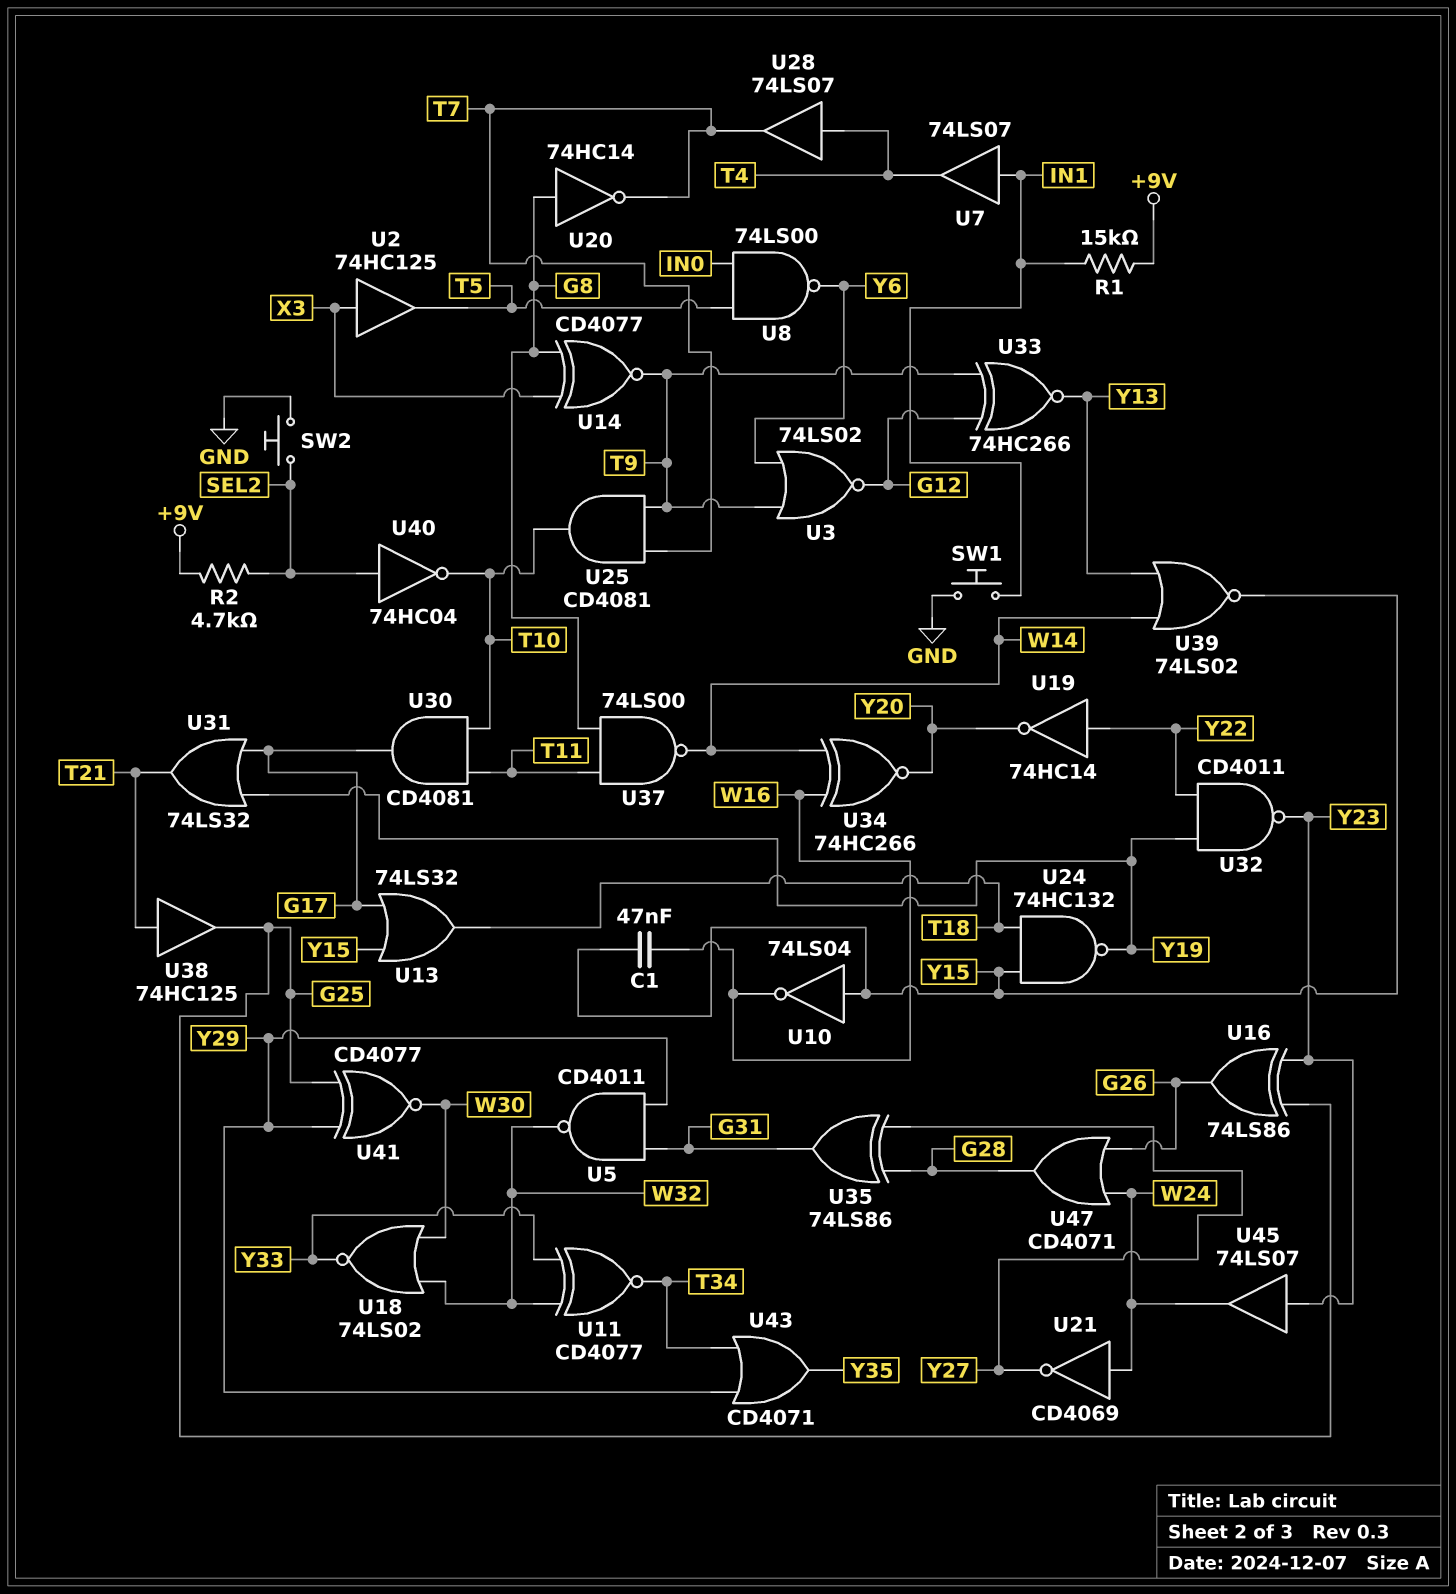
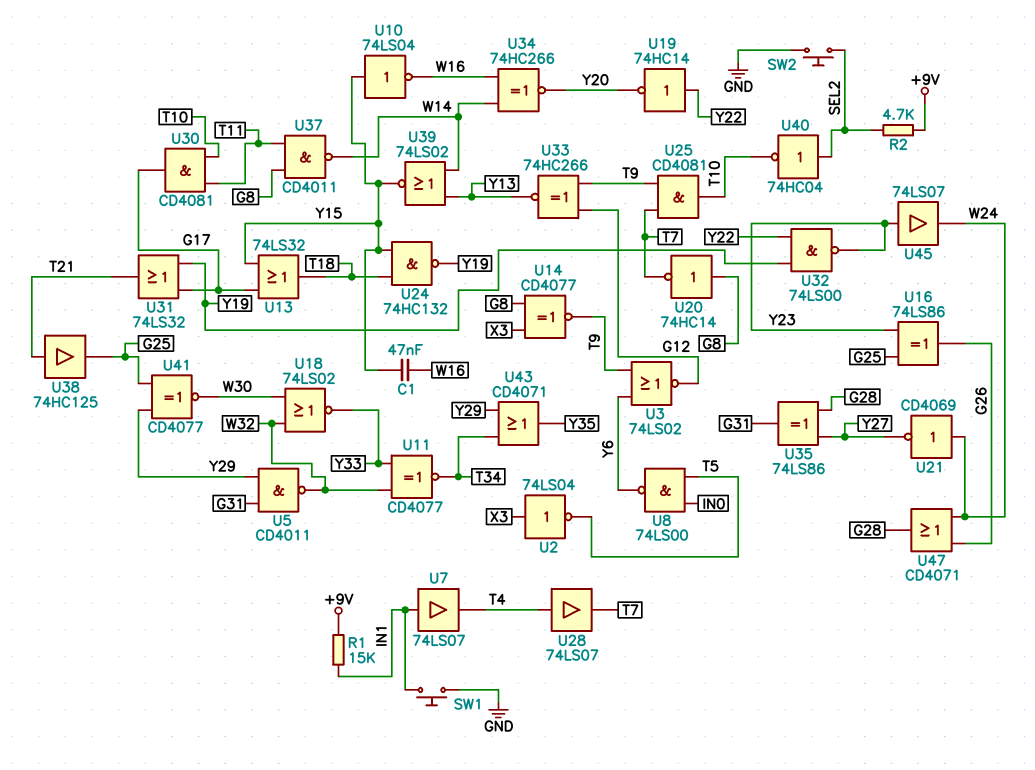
U2: buffer 74HC125 (in X3, out T5) -> NOT 74LS04 (in X3, out T5)
U32: NAND CD4011 (in Y19, in Y22, out Y23) -> NAND 74LS00 (in Y19, in Y22, out Y23)
U37: NAND 74LS00 (in G8, in T11, out W14) -> NAND CD4011 (in G8, in T11, out W14)

